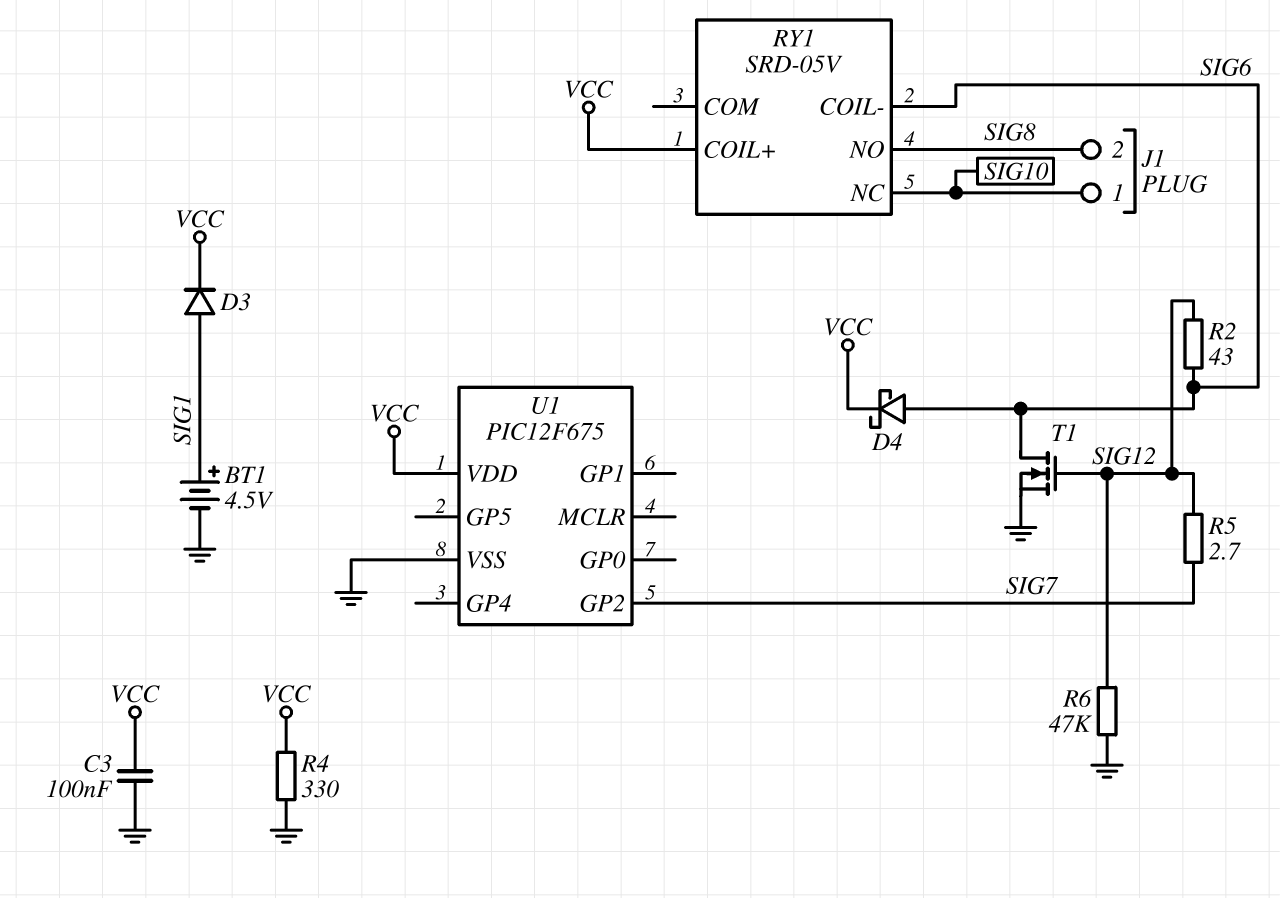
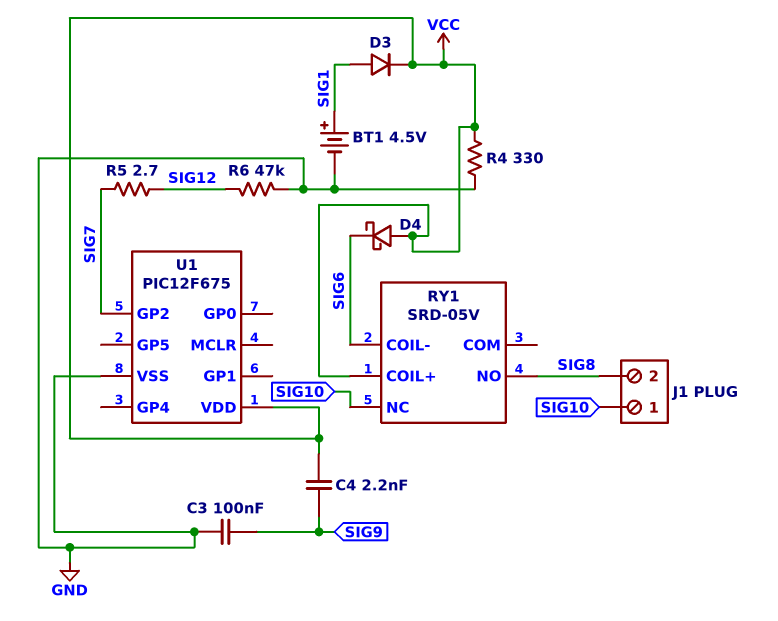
C3: 100nF (GND, VCC) -> 100nF (GND, SIG9)
C4: none -> 2.2nF (SIG9, VCC)
D4: schottky (A SIG6, K VCC) -> schottky (A VCC, K SIG6)
R2: 43 (SIG6, SIG12) -> none
T1: NMOS (G SIG12, D SIG6, S GND) -> none

